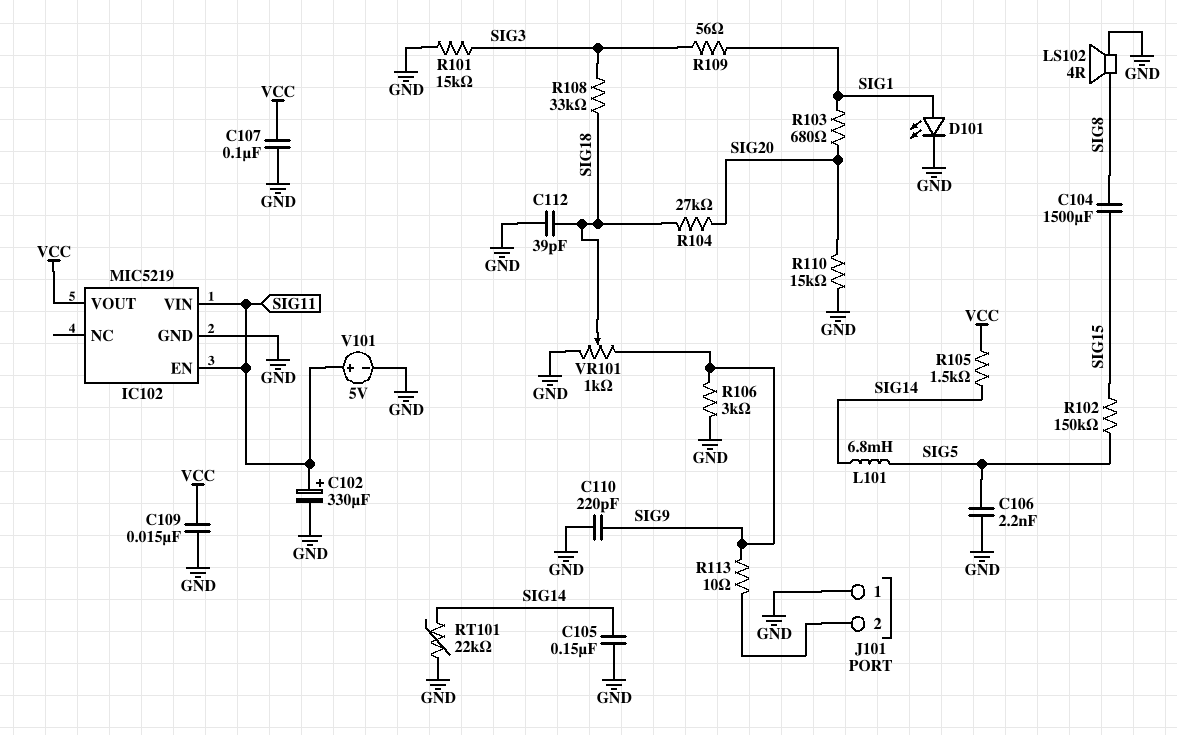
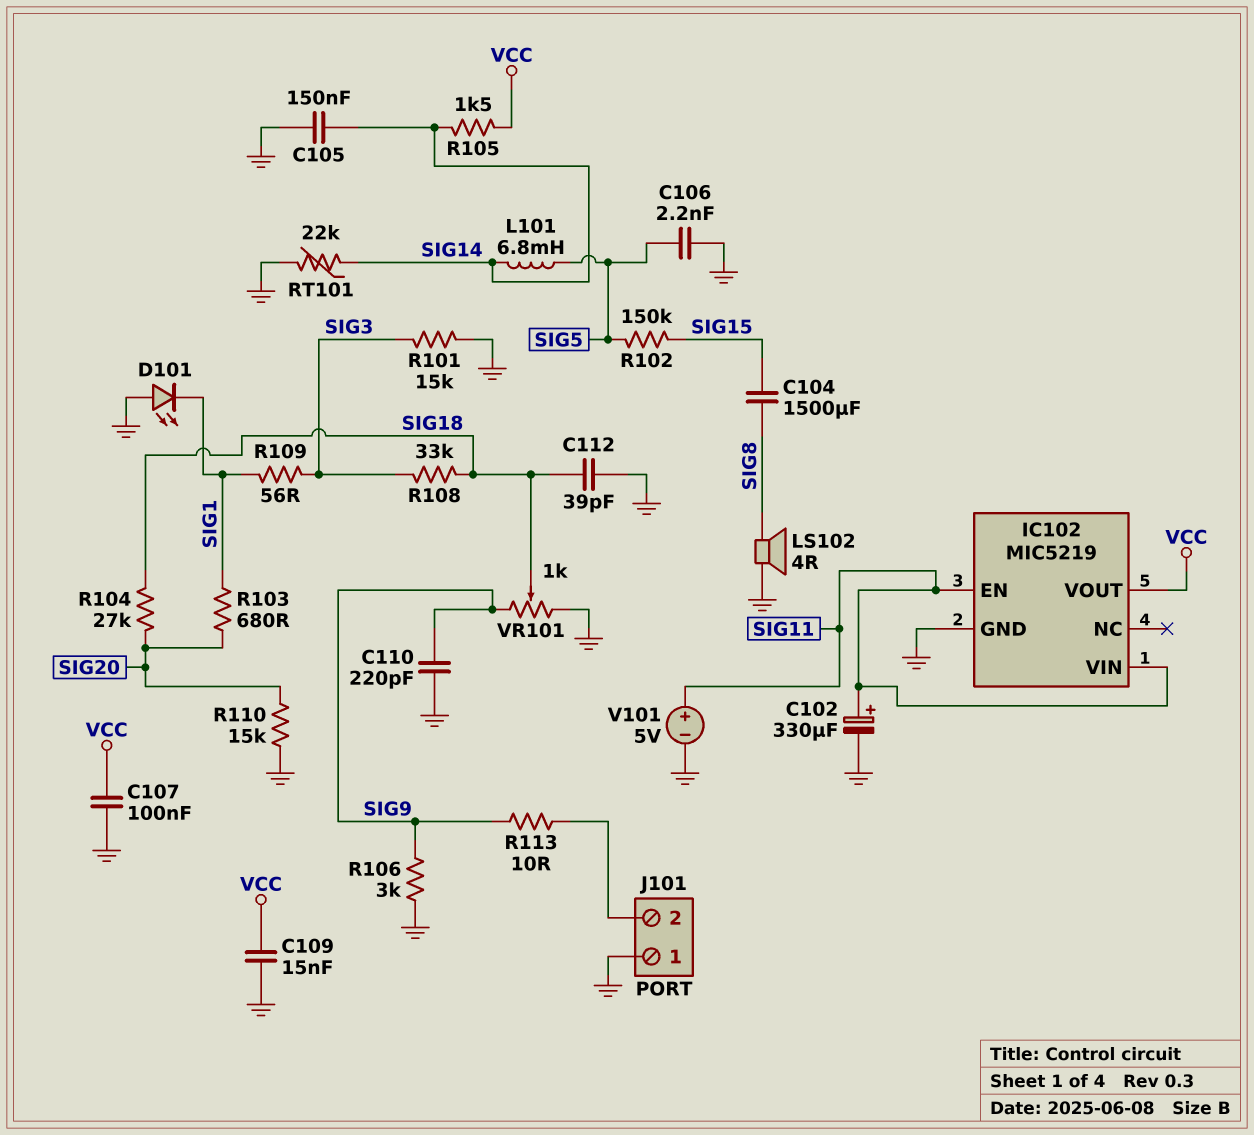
D101: LED (A SIG1, K GND) -> LED (A GND, K SIG1)

